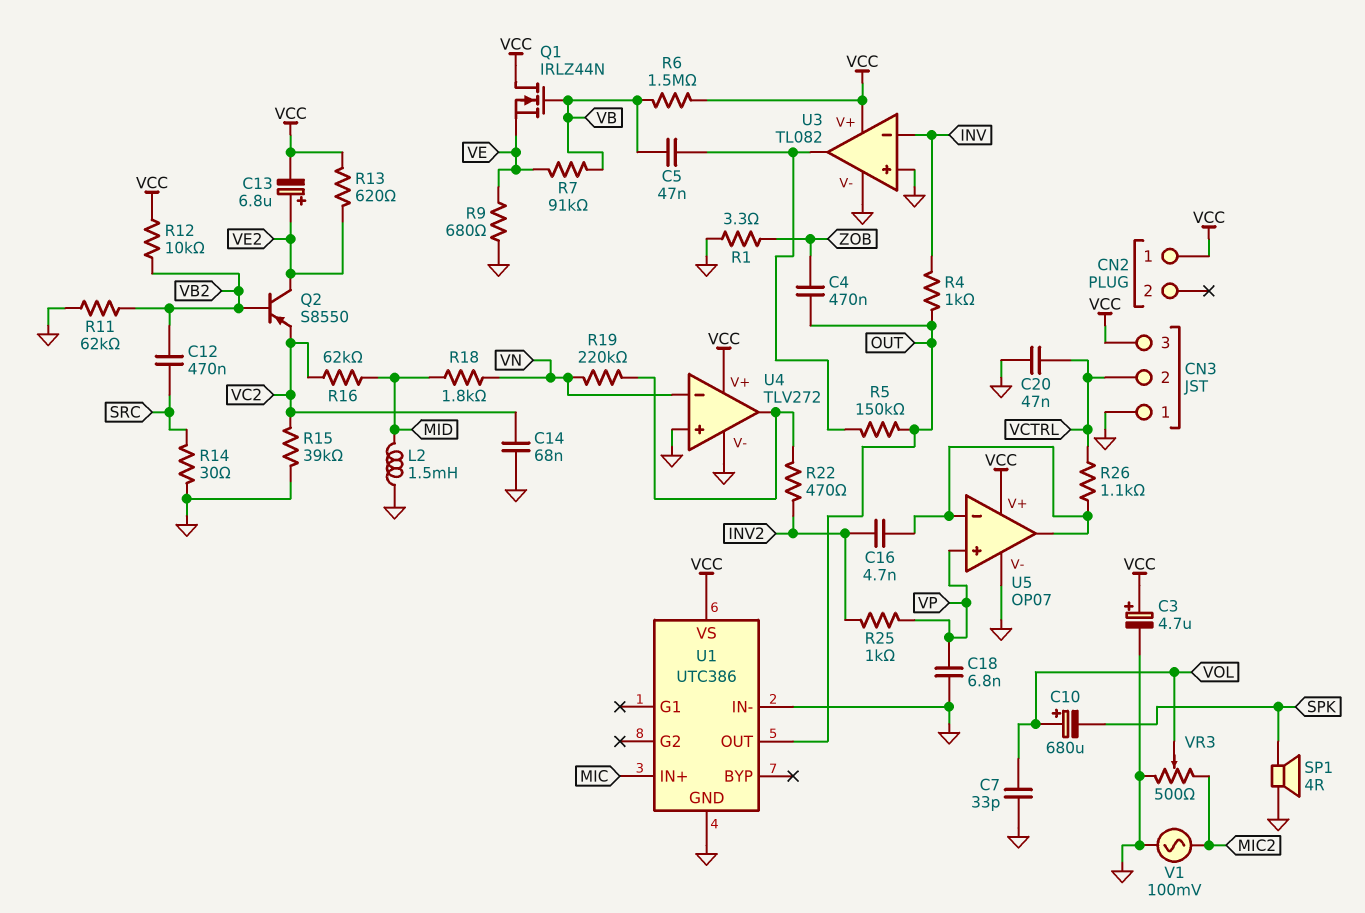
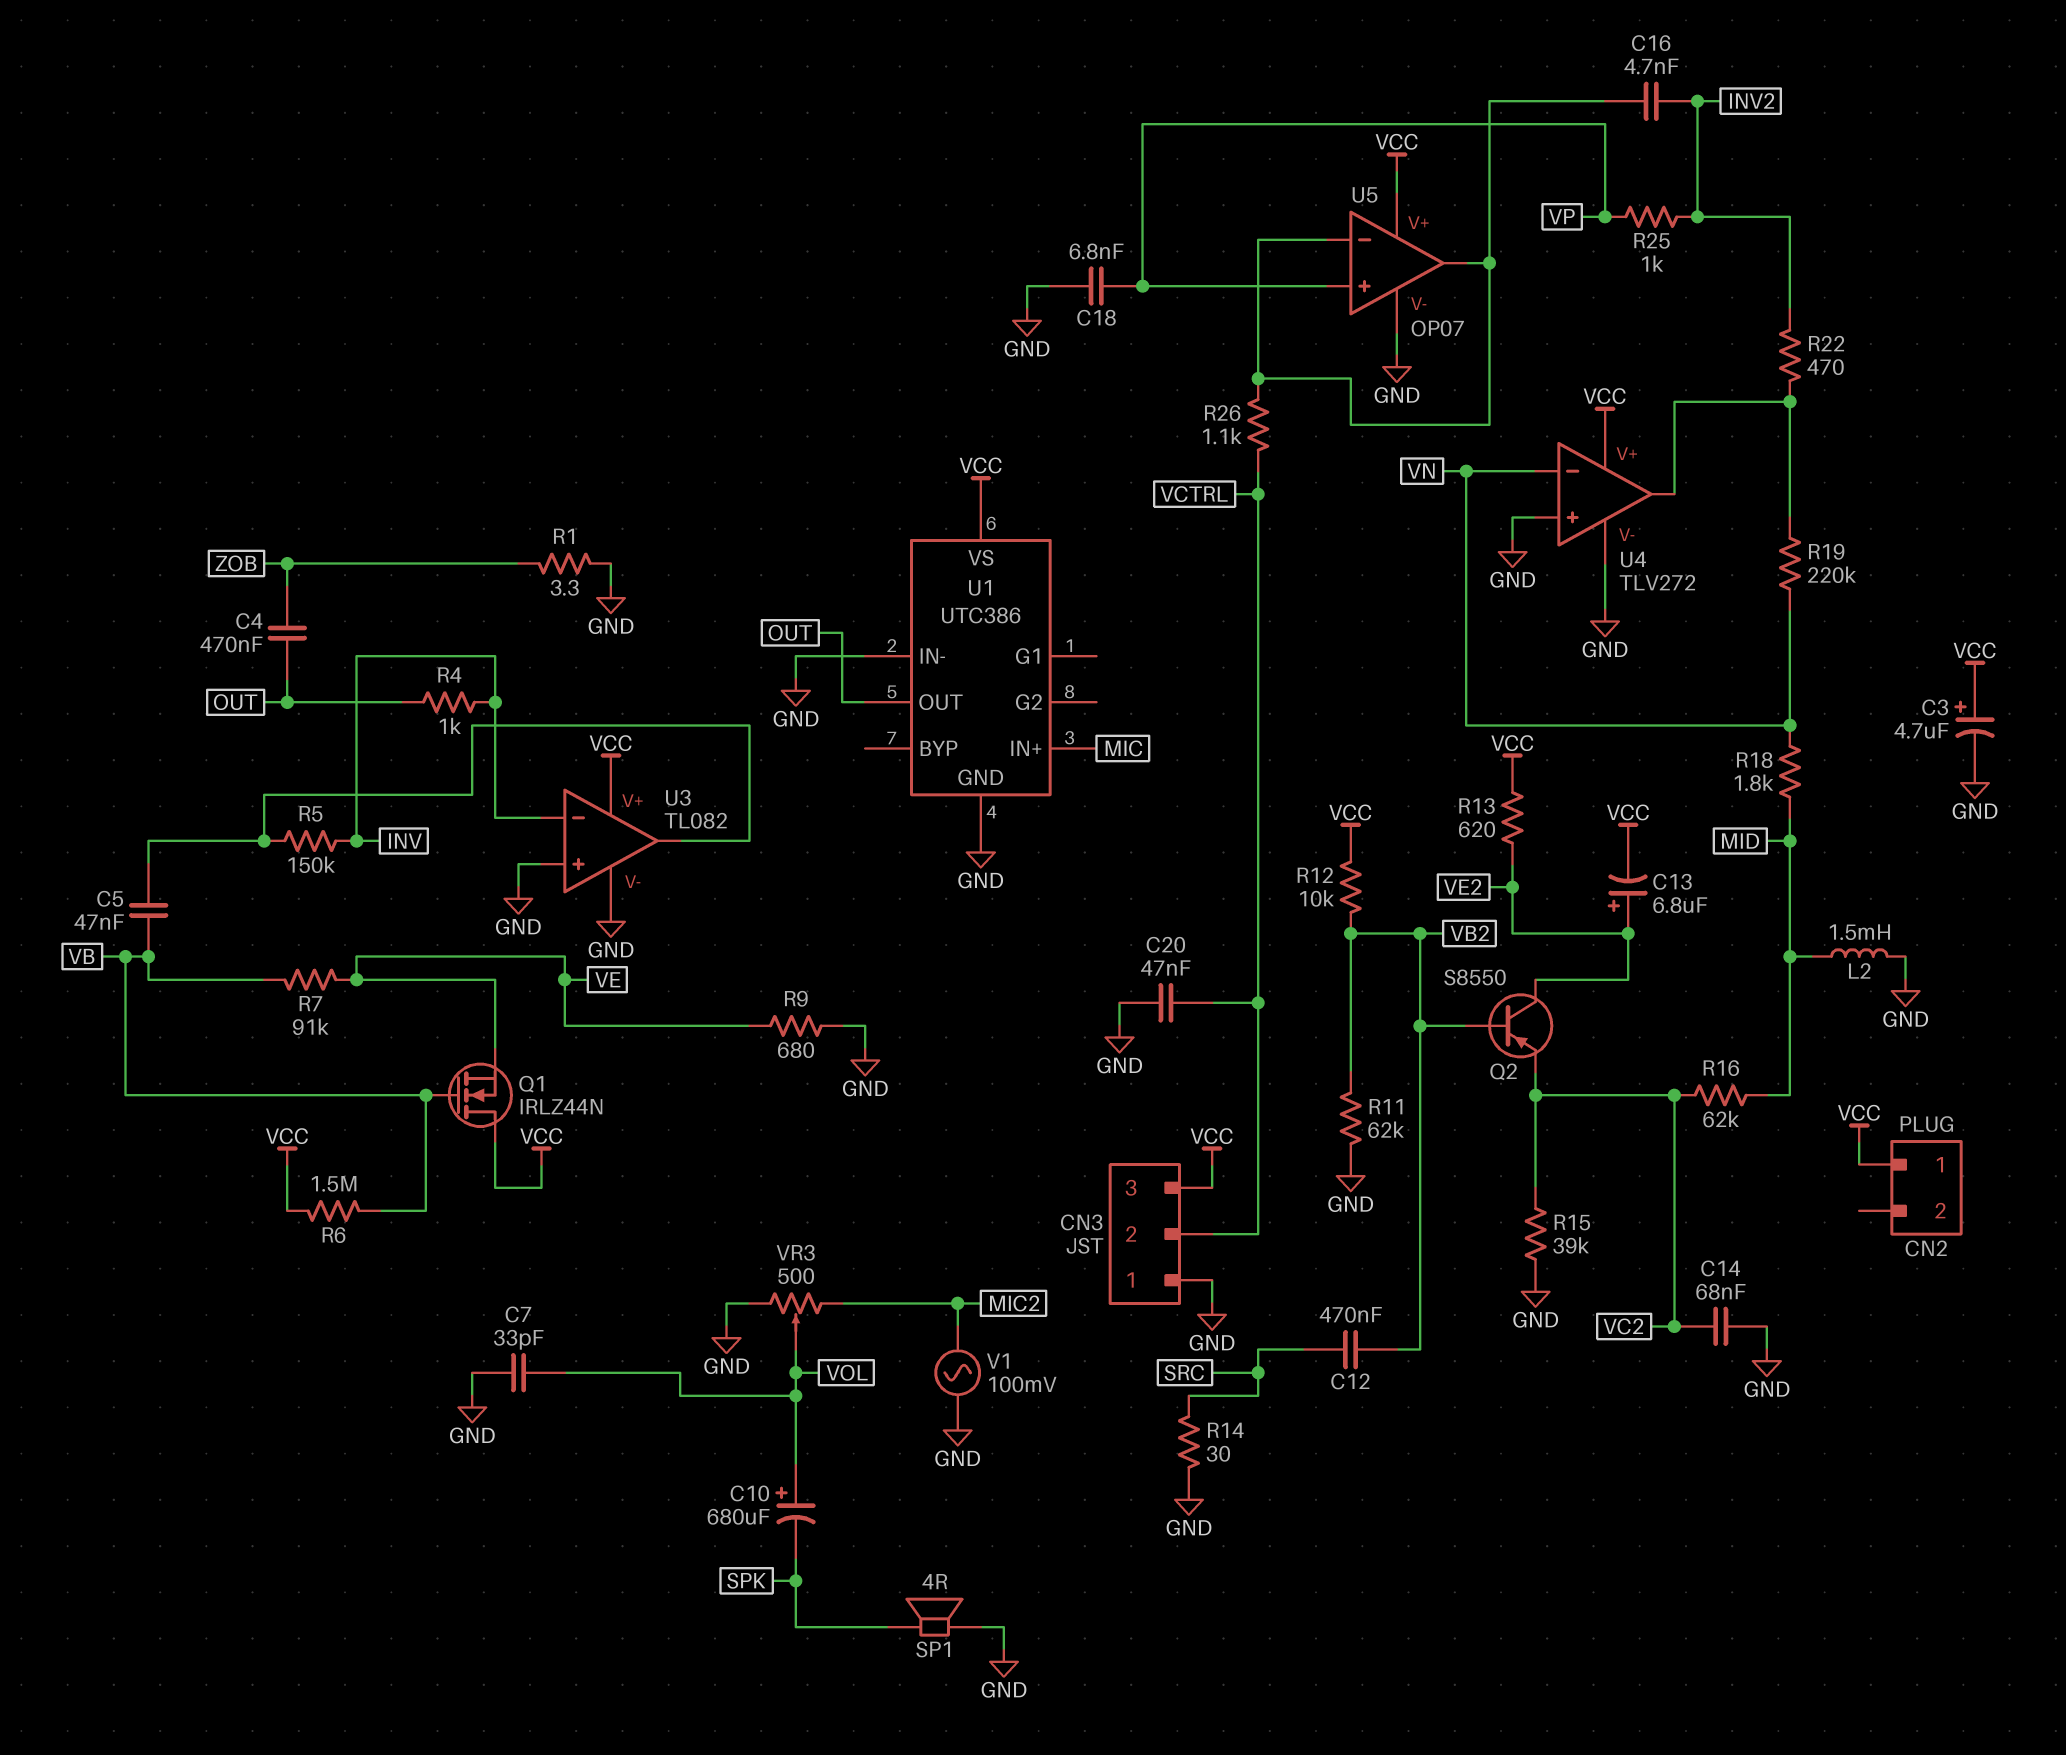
R5: 150k (OUT, U3/out) -> 150k (INV, U3/out)

